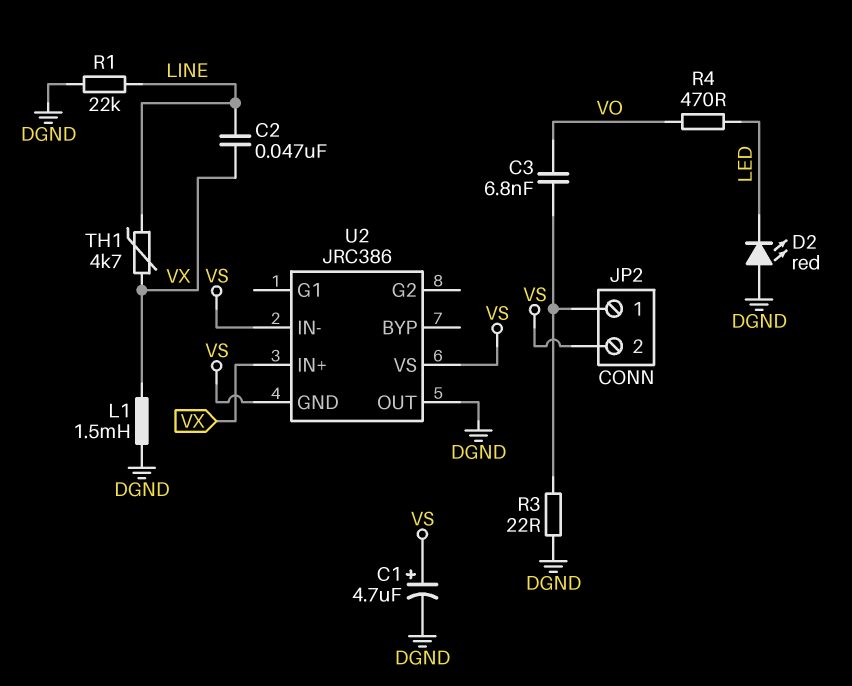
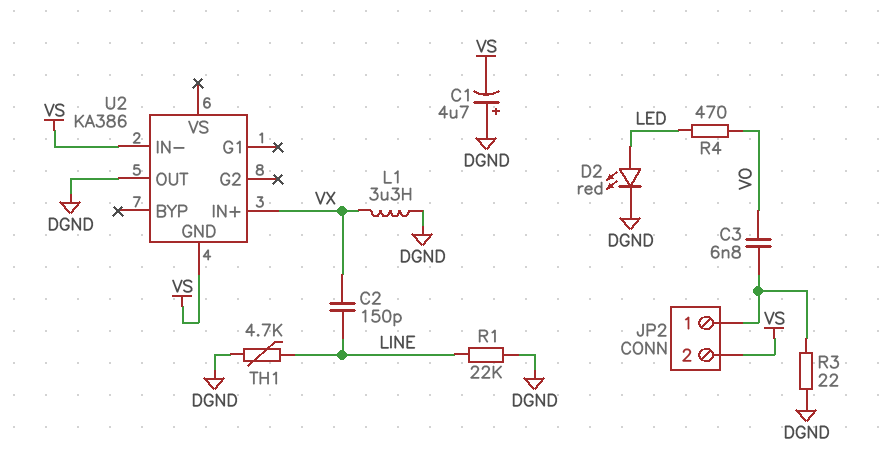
C1: 4.7uF (plus VS, minus DGND) -> 4.7uF (plus DGND, minus VS)
C2: 47nF (LINE, VX) -> 150pF (LINE, VX)
D2: LED red (A DGND, K LED) -> LED red (A LED, K DGND)
L1: 1.5mH (DGND, VX) -> 3.3uH (DGND, VX)
TH1: 4.7k (LINE, VX) -> 4.7k (DGND, LINE)
U2: JRC386 -> KA386
U2 pin VS: VS -> none

